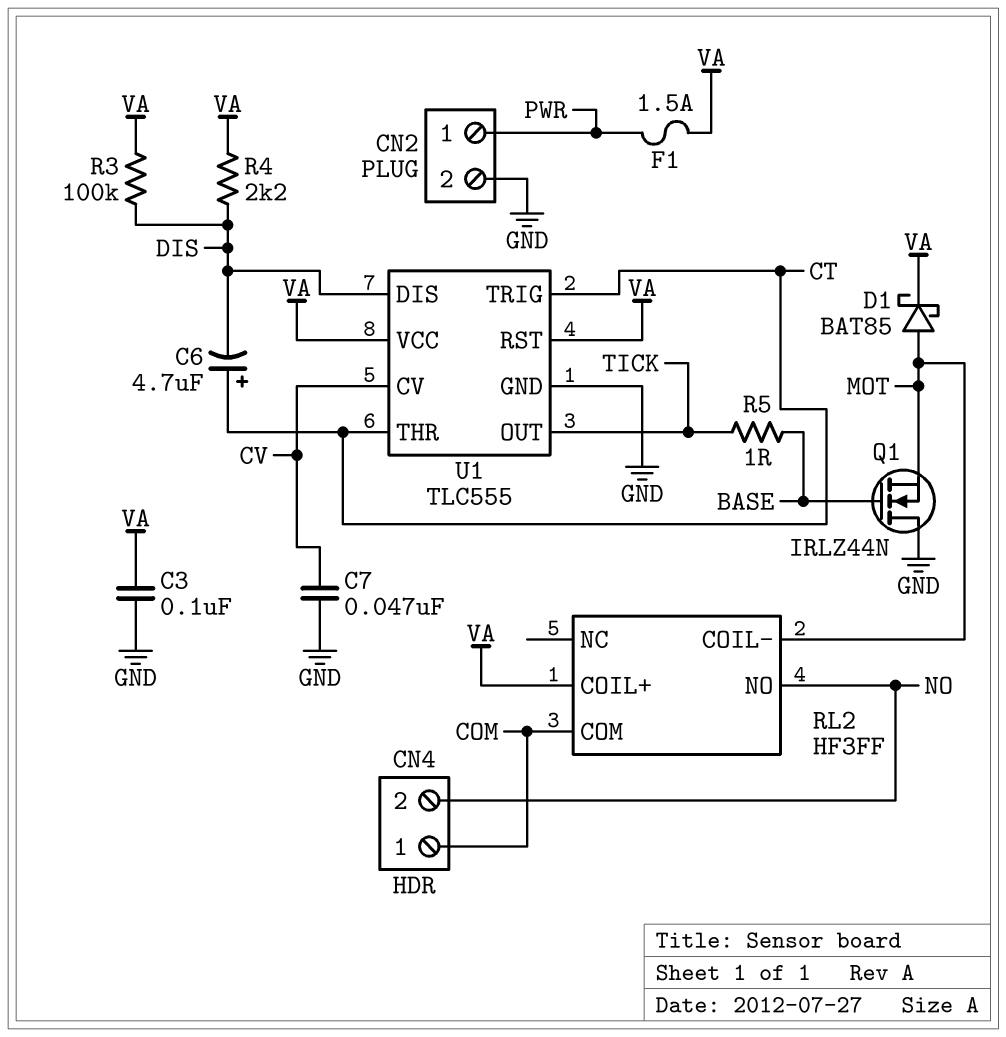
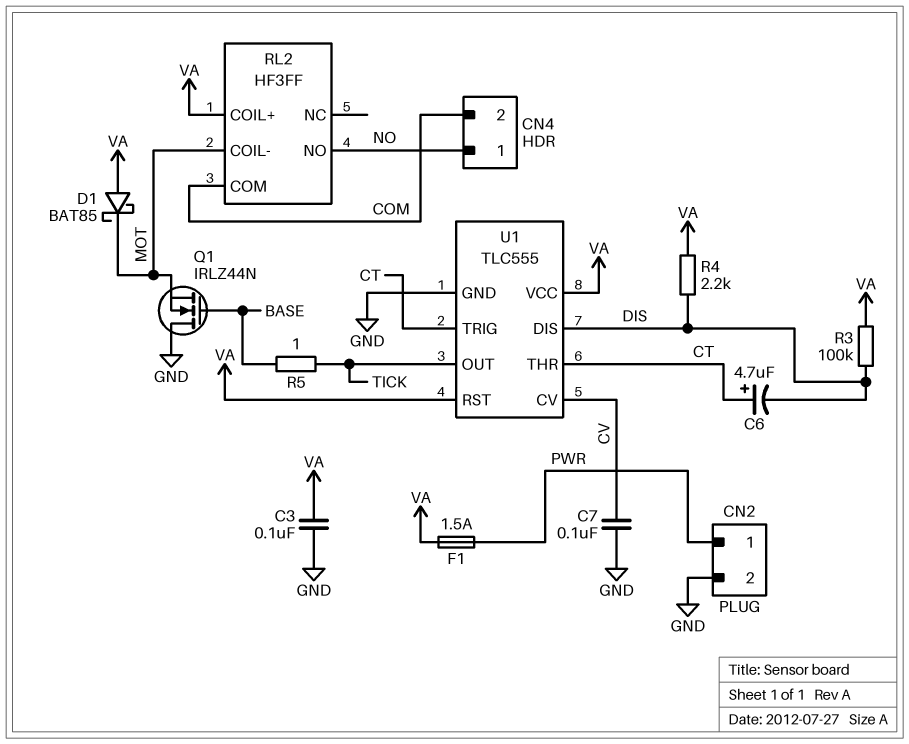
C7: 47nF (CV, GND) -> 100nF (CV, GND)
CN4 pin 1: COM -> NO
CN4 pin 2: NO -> COM
D1: schottky BAT85 (A MOT, K VA) -> schottky BAT85 (A VA, K MOT)

